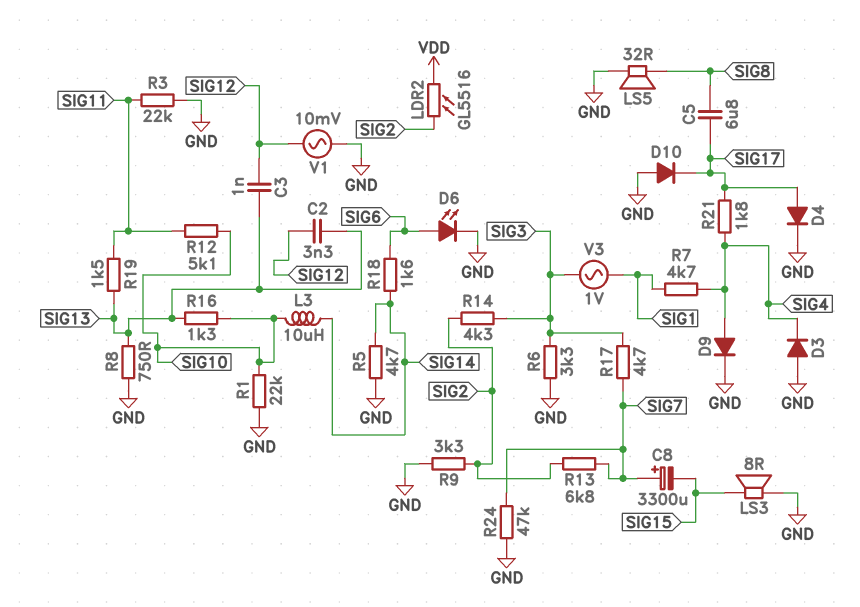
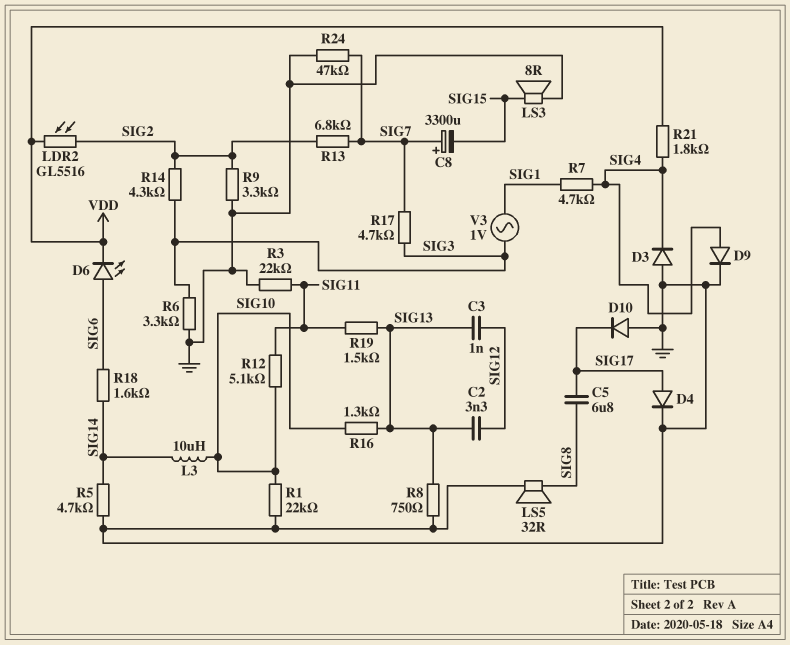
D6: LED (A SIG6, K GND) -> LED (A SIG6, K VDD)
R21: 1.8k (SIG4, SIG17) -> 1.8k (SIG4, VDD)
V1: AC 10mV (GND, SIG12) -> none

